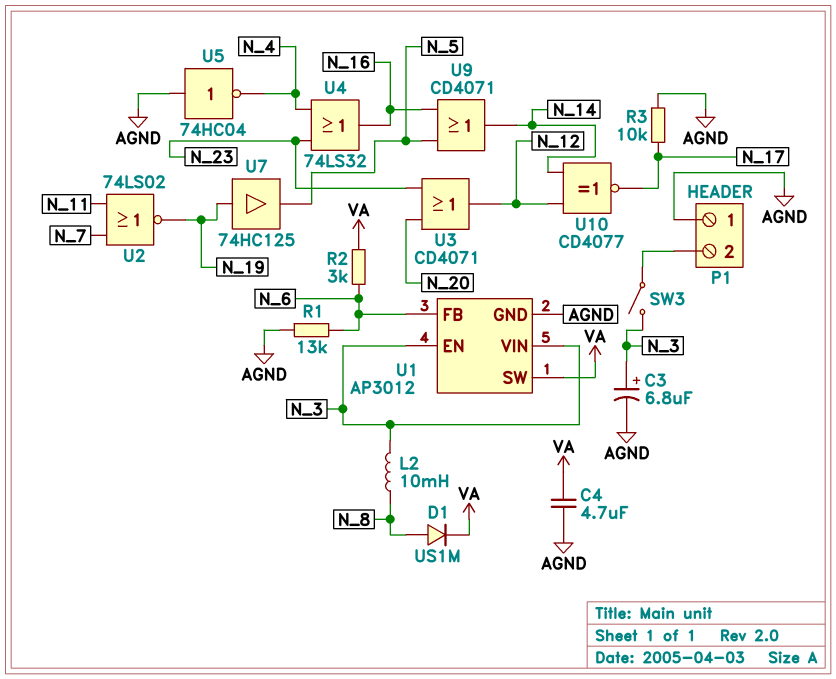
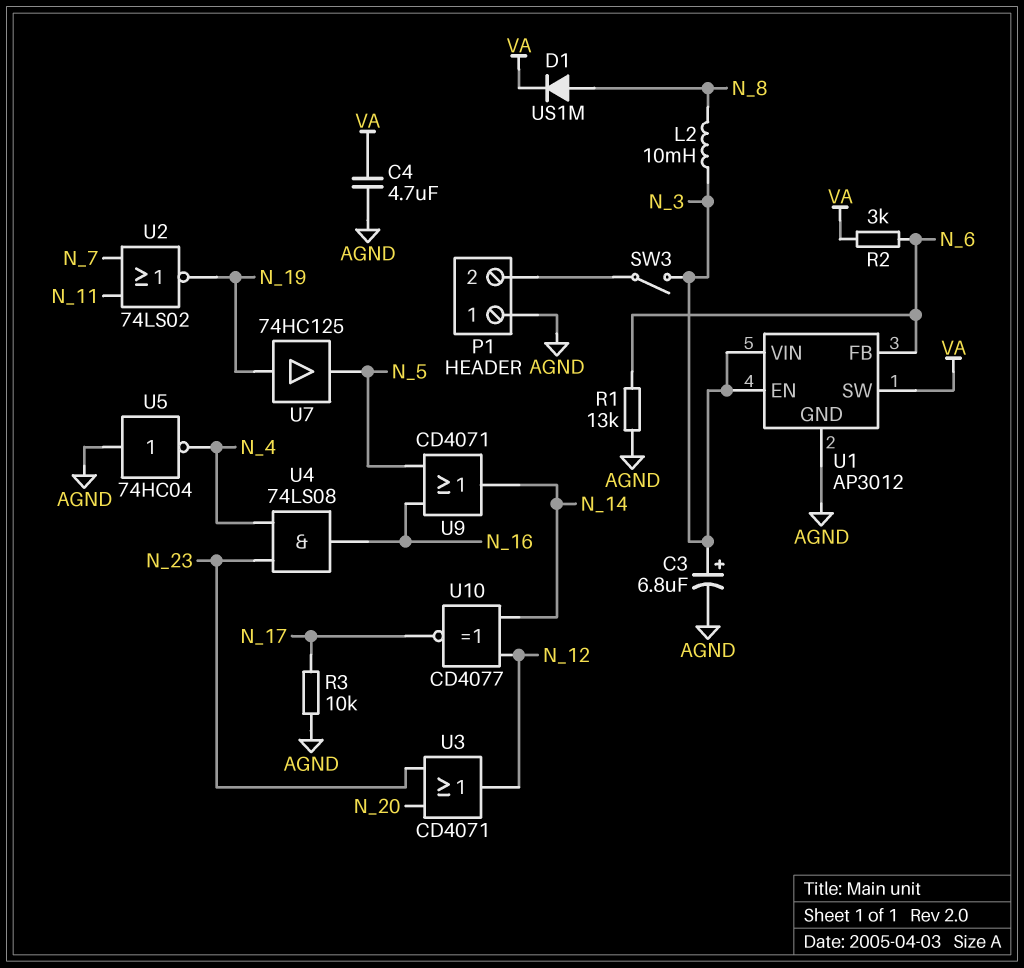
U4: OR 74LS32 (in N_4, in N_23, out N_16) -> AND 74LS08 (in N_4, in N_23, out N_16)

